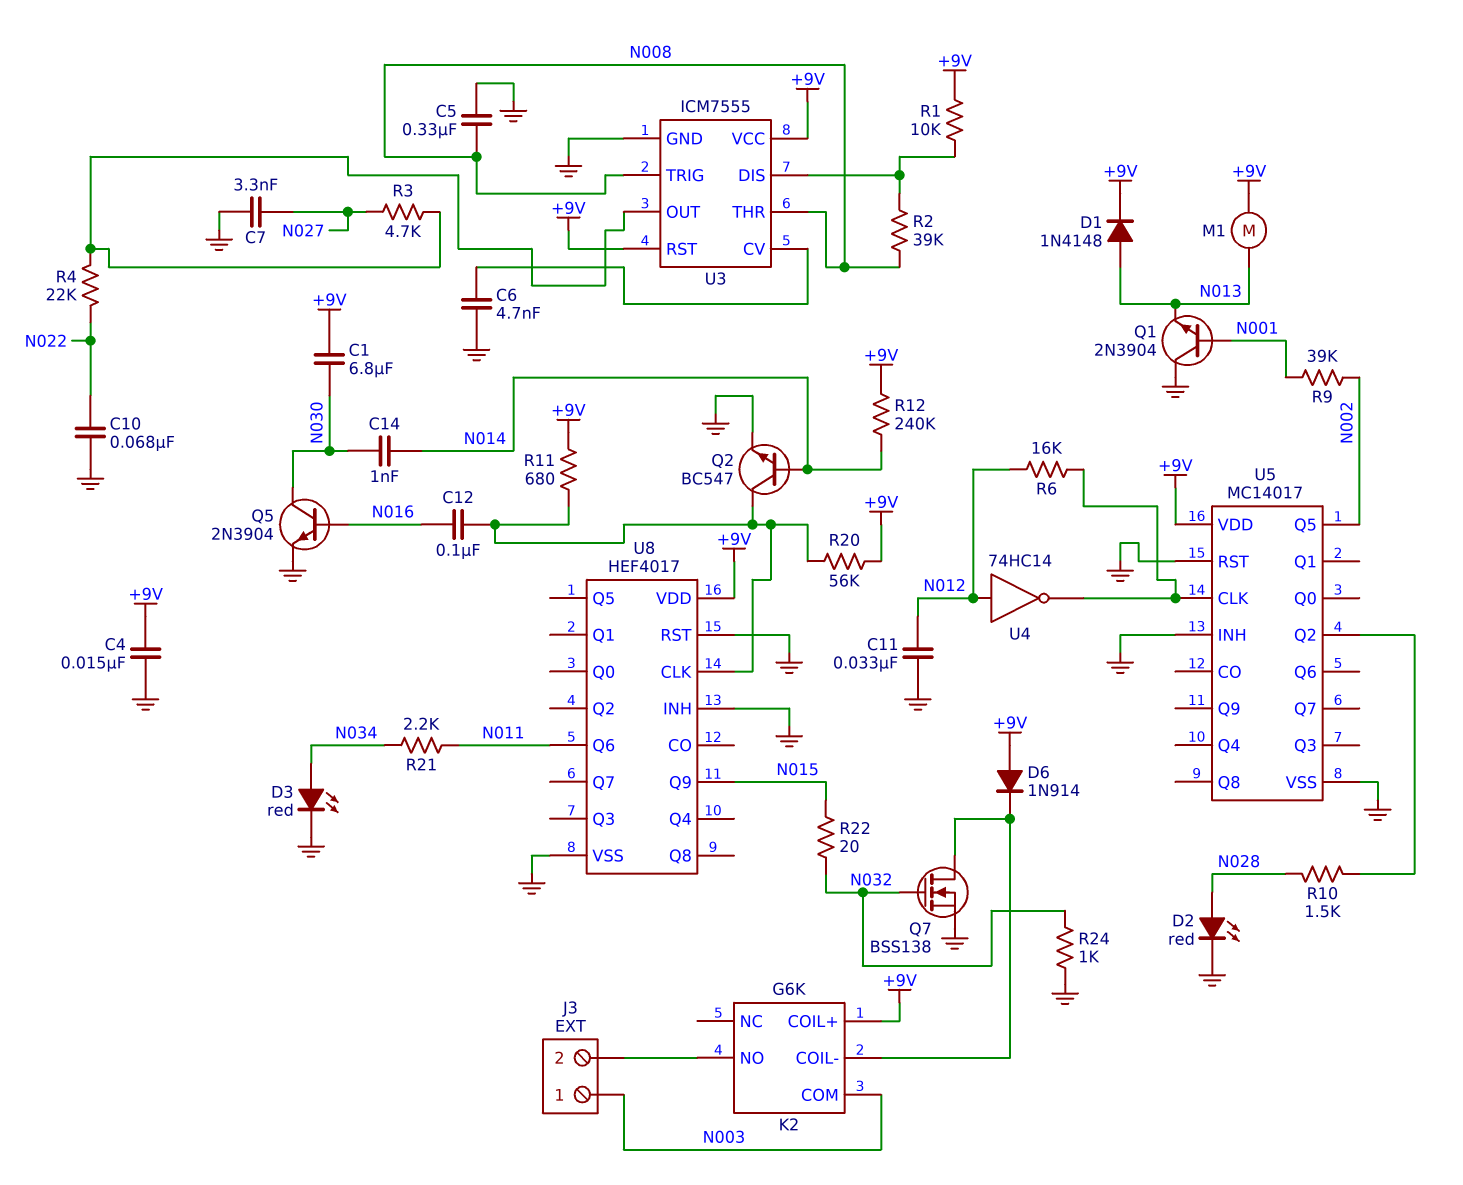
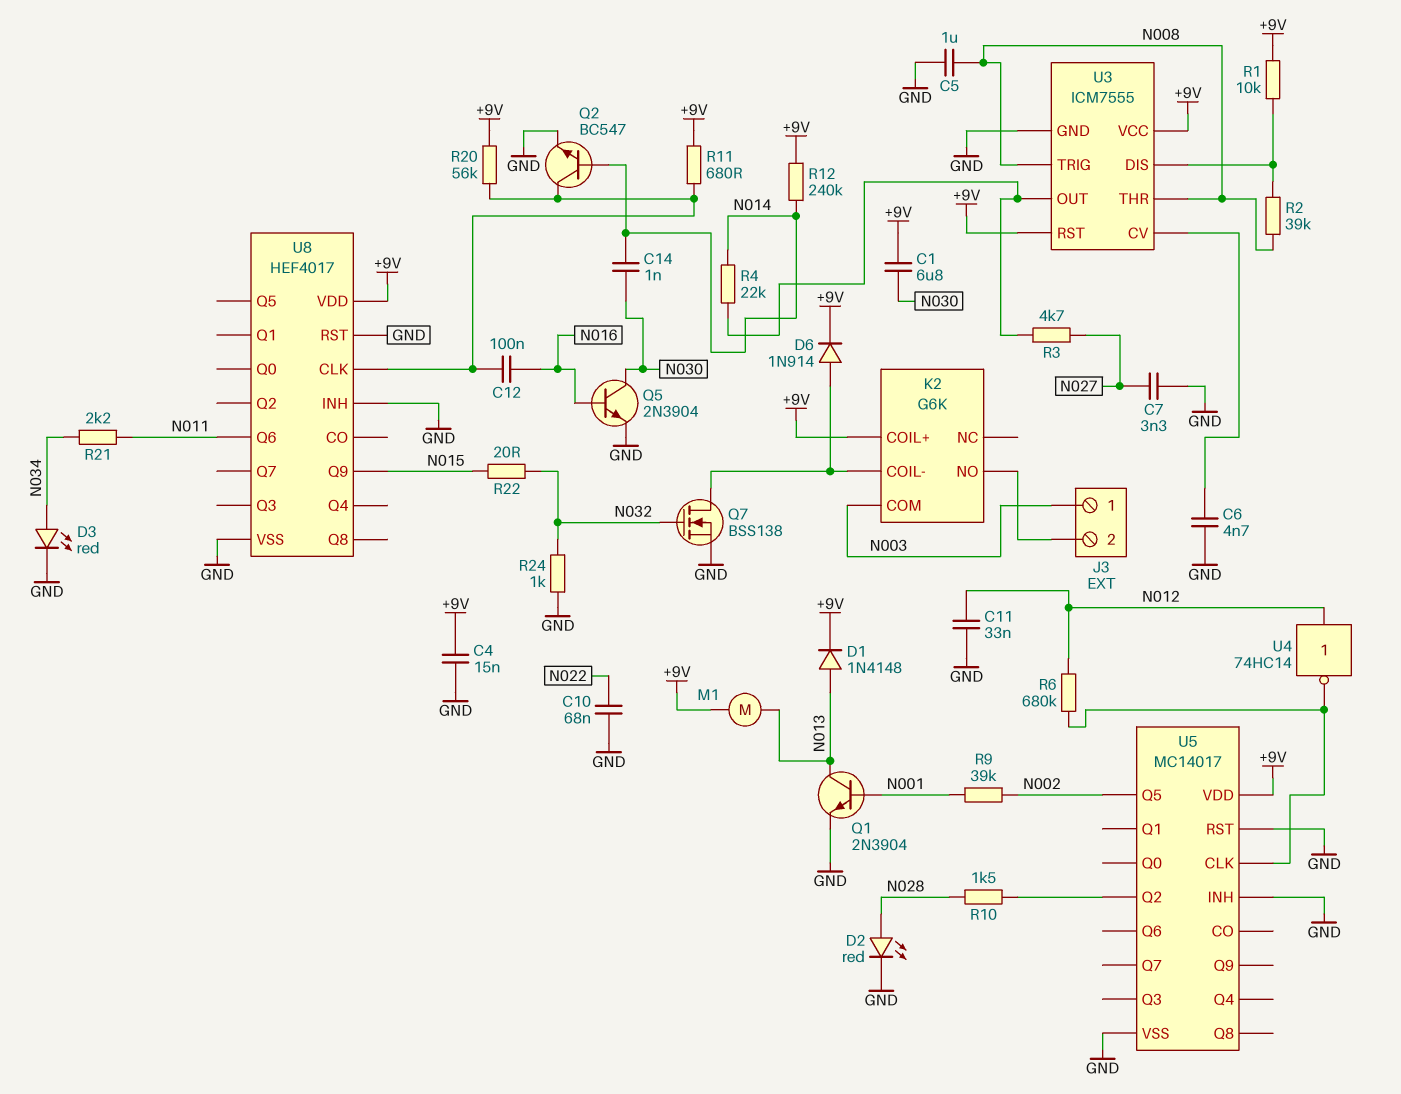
C5: 330nF (GND, N008) -> 1uF (GND, N008)
D6: diode 1N914 (A +9V, K K2/COIL-) -> diode 1N914 (A K2/COIL-, K +9V)
Q1: NPN 2N3904 (B N001, C GND, E N013) -> NPN 2N3904 (B N001, C N013, E GND)
R4: 22k (N022, U3/OUT) -> 22k (N014, U3/OUT)
R6: 16k (N012, U5/CLK) -> 680k (N012, U5/CLK)

